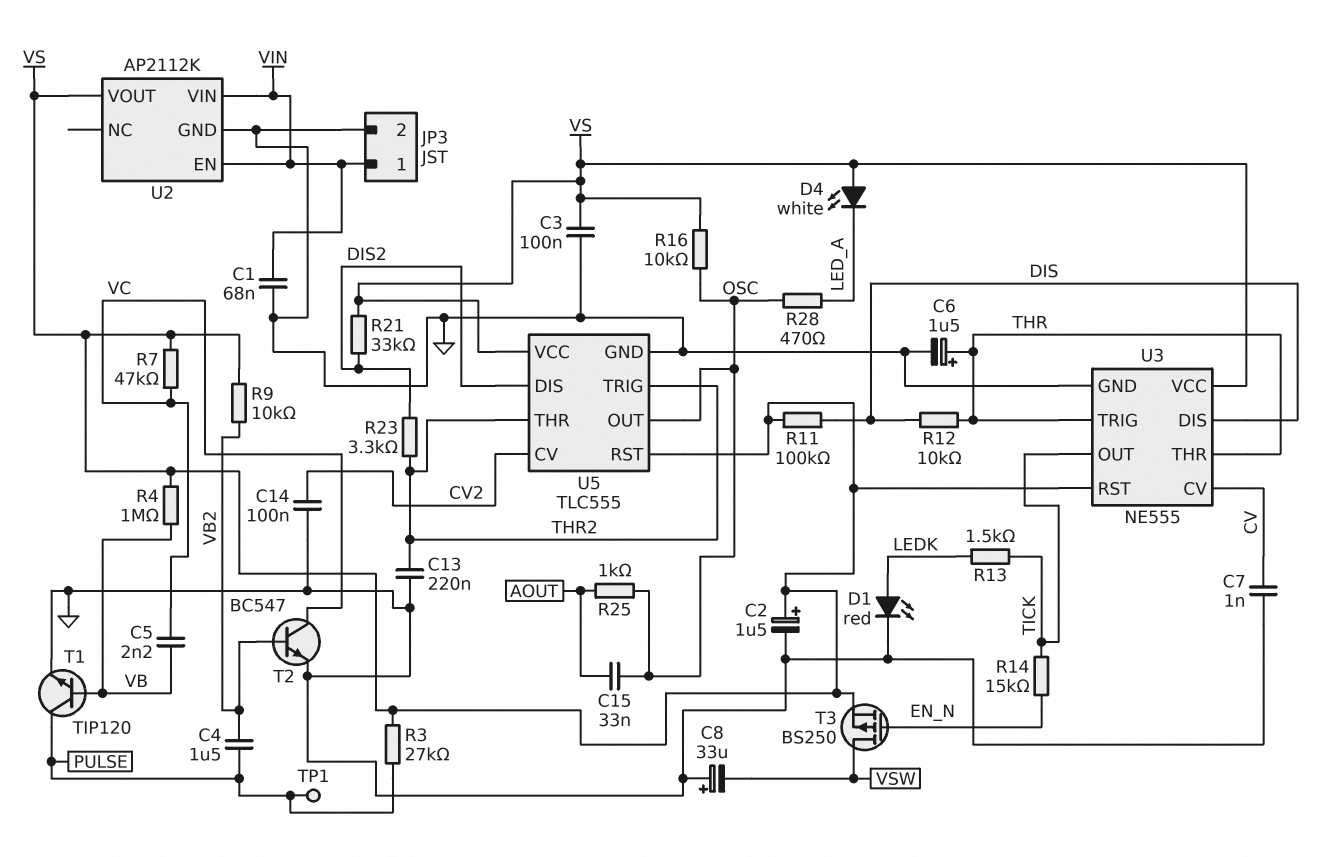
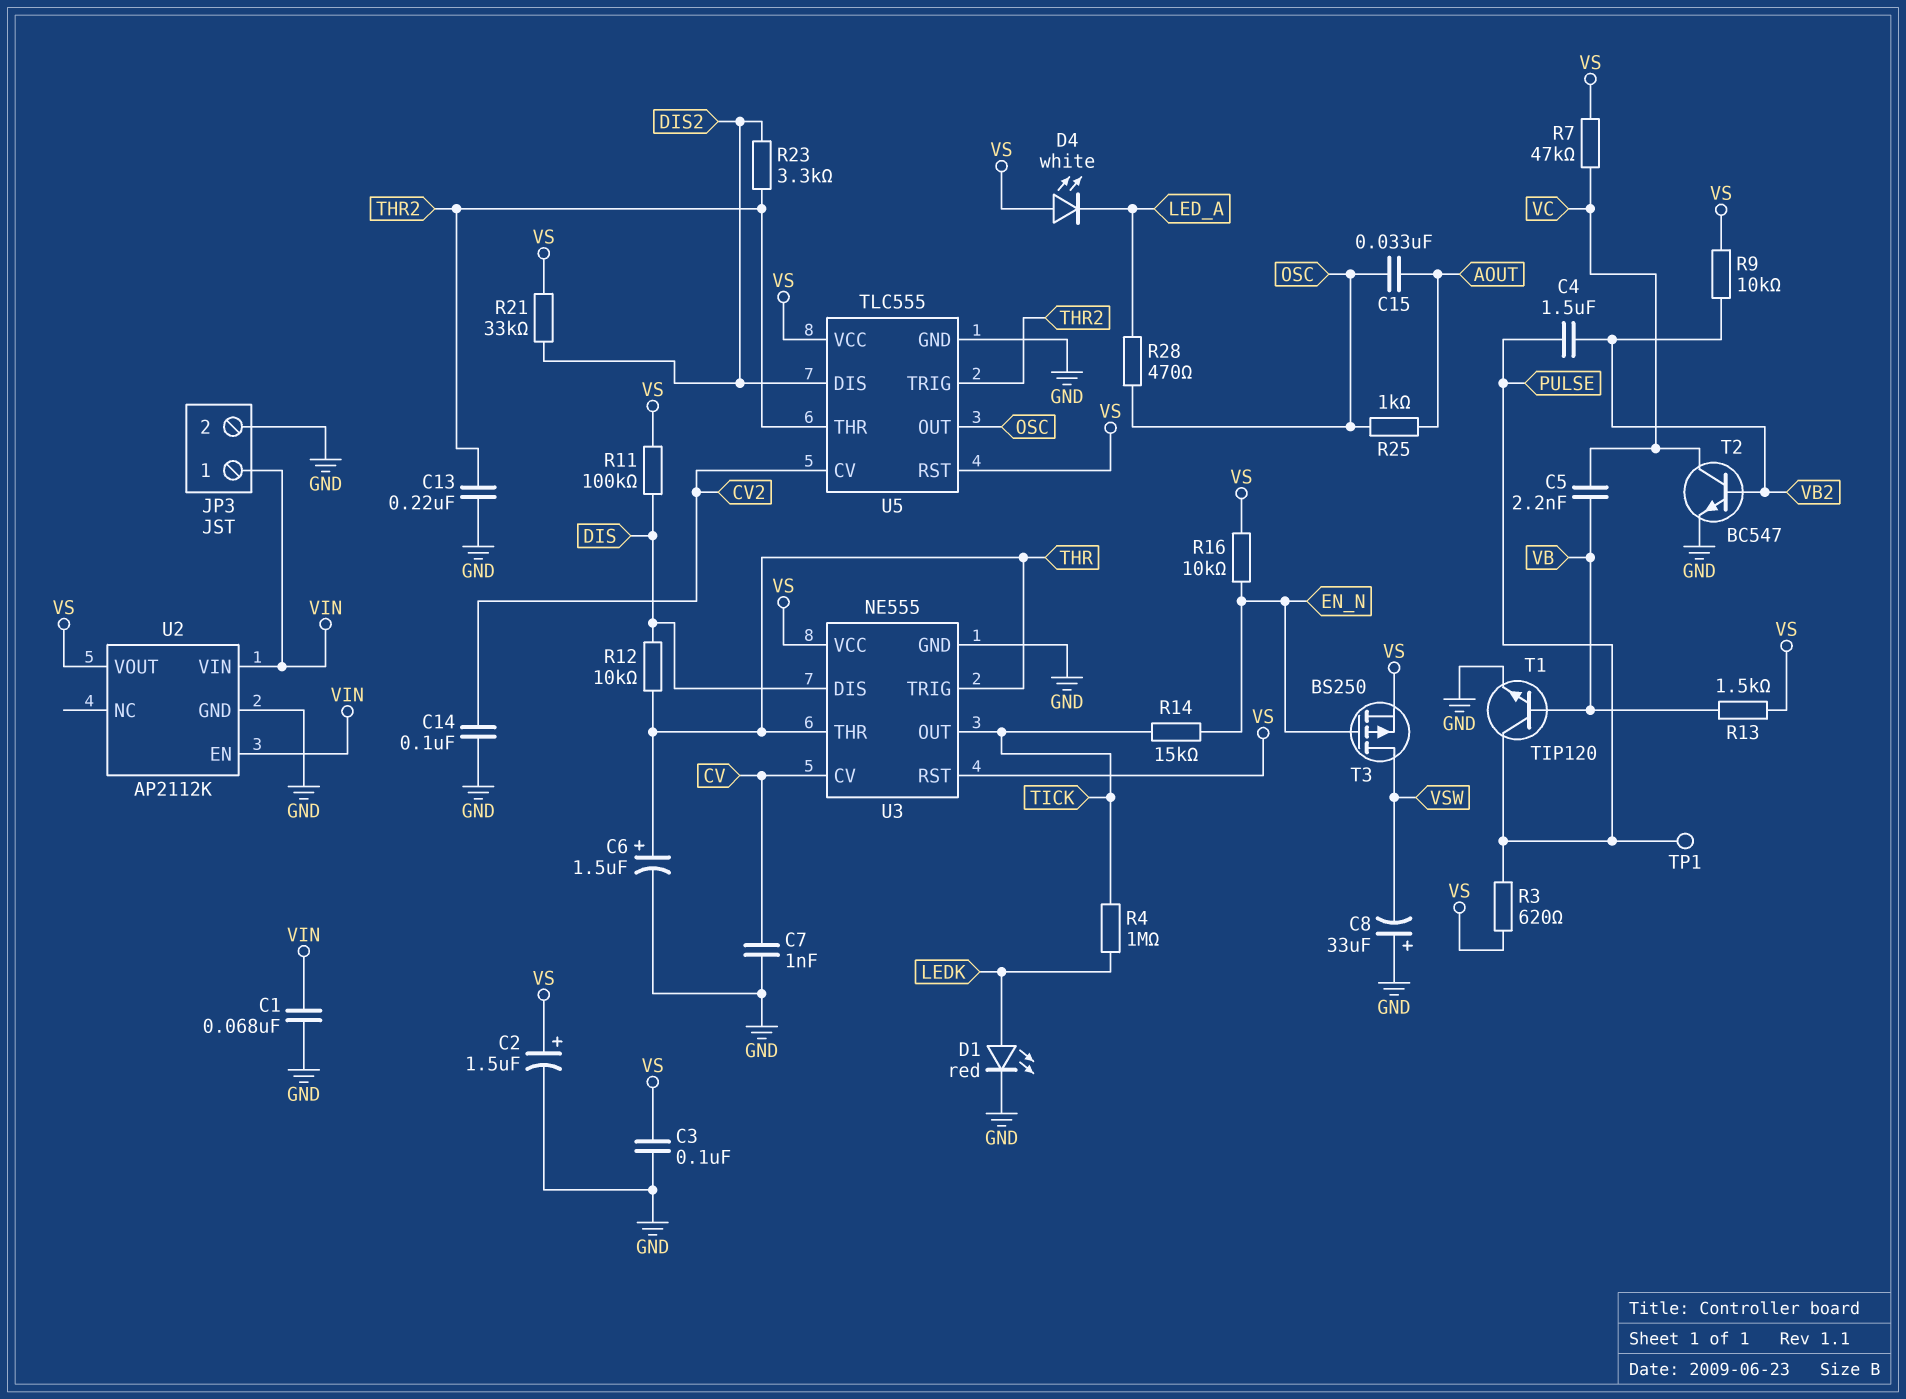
R3: 27k (PULSE, VS) -> 620 (PULSE, VS)
R4: 1M (VB, VS) -> 1M (LEDK, TICK)
R13: 1.5k (LEDK, TICK) -> 1.5k (VB, VS)
R16: 10k (OSC, VS) -> 10k (EN_N, VS)

